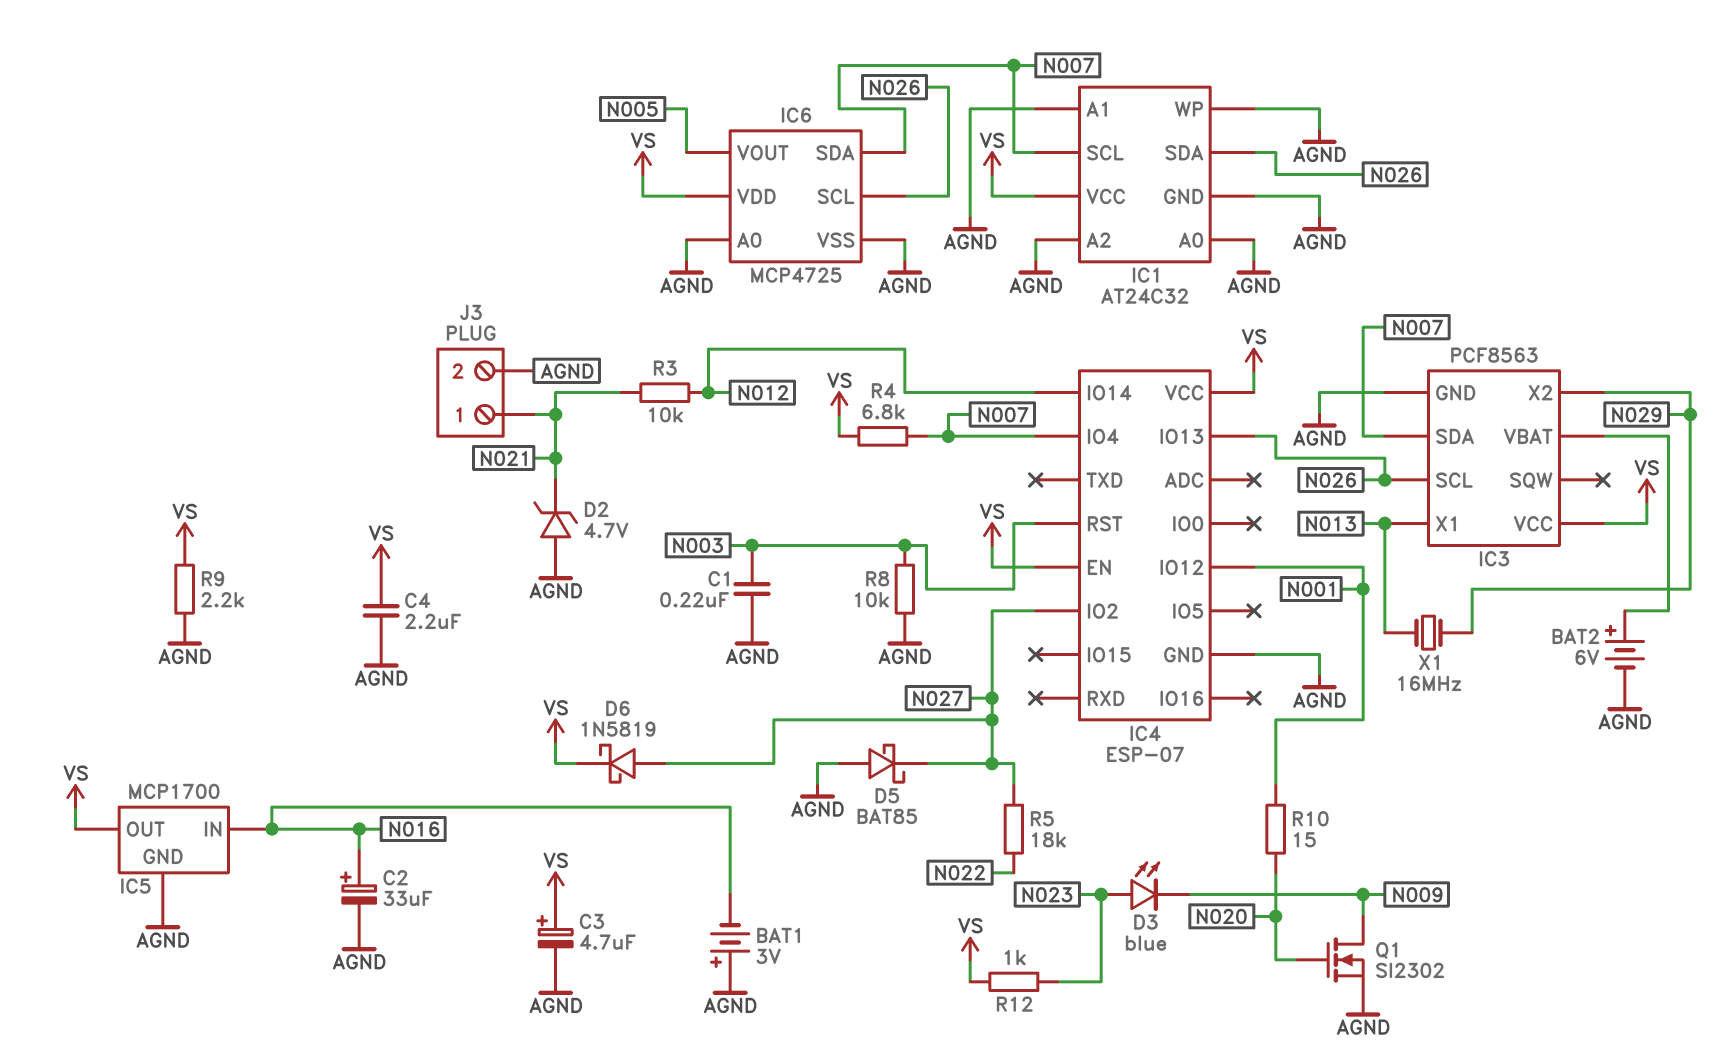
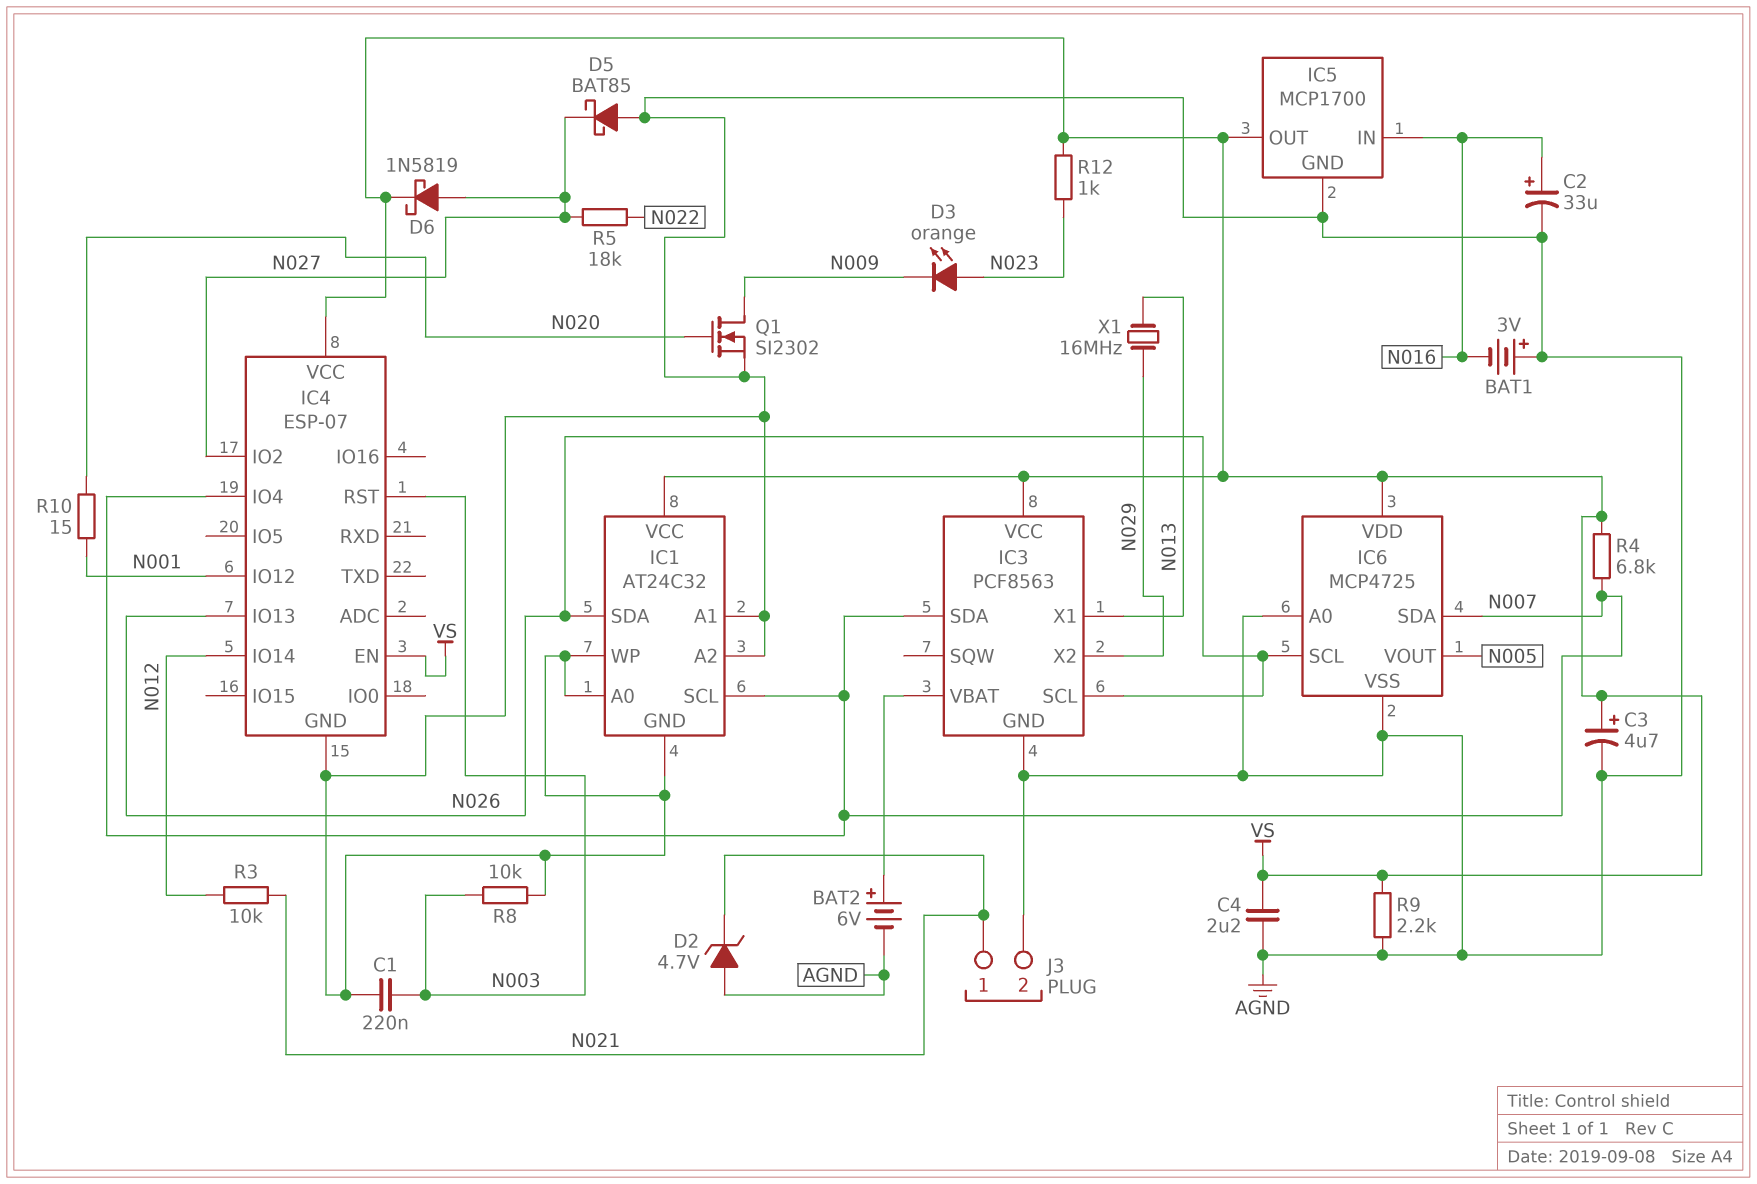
D3: LED blue (A N023, K N009) -> LED orange (A N023, K N009)

